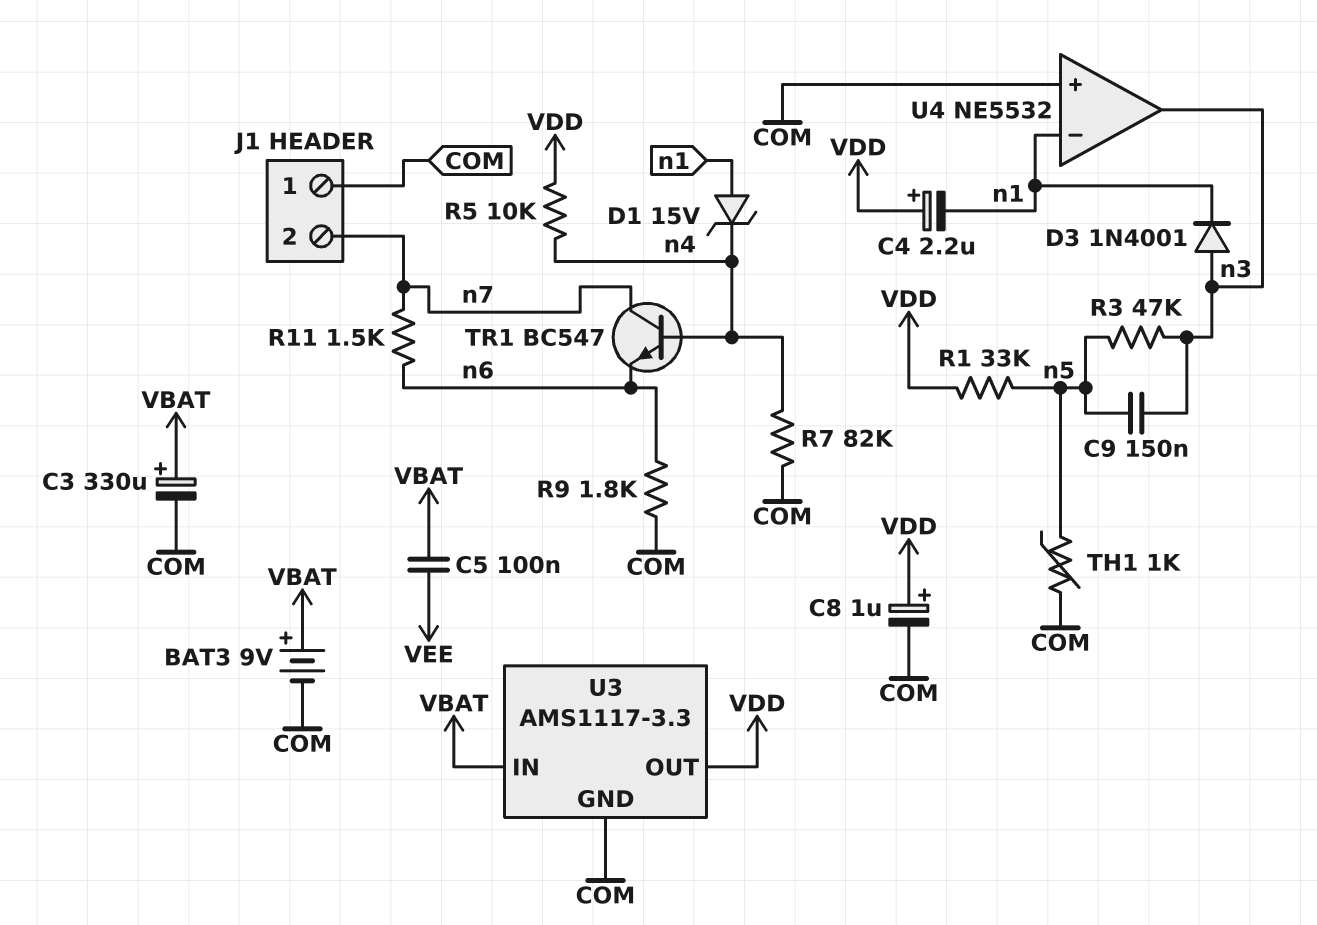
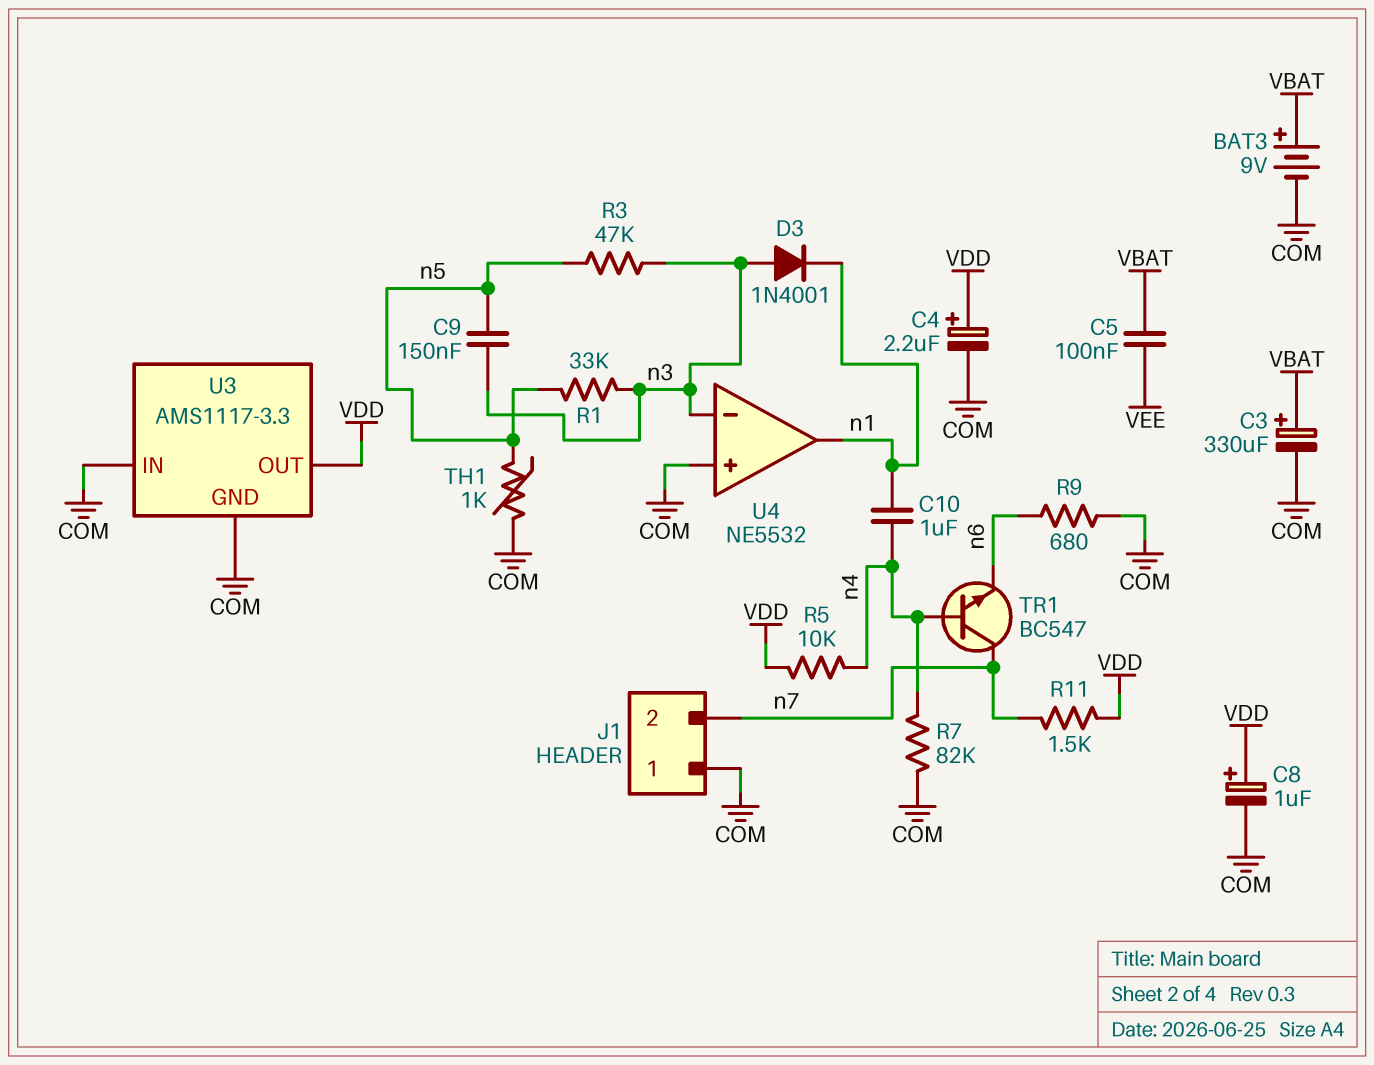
C4: 2.2uF (plus VDD, minus n1) -> 2.2uF (plus VDD, minus COM)
C10: none -> 1uF (n1, n4)
D1: zener 15V (A n1, K n4) -> none
R1: 33k (VDD, n5) -> 33k (n3, n5)
R9: 1.8k (COM, n6) -> 680 (COM, n6)
R11: 1.5k (n6, n7) -> 1.5k (VDD, n7)
U3 pin IN: VBAT -> COM
U4 pin in-: n1 -> n3
U4 pin out: n3 -> n1

